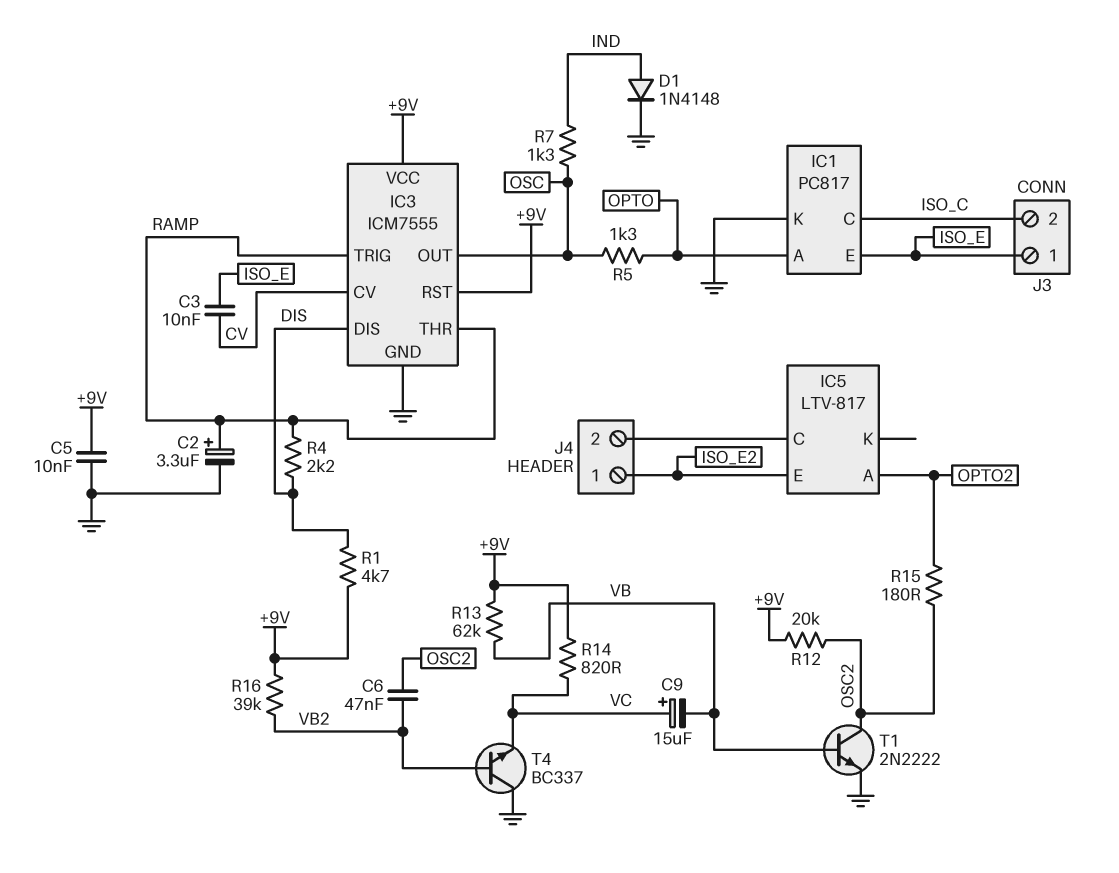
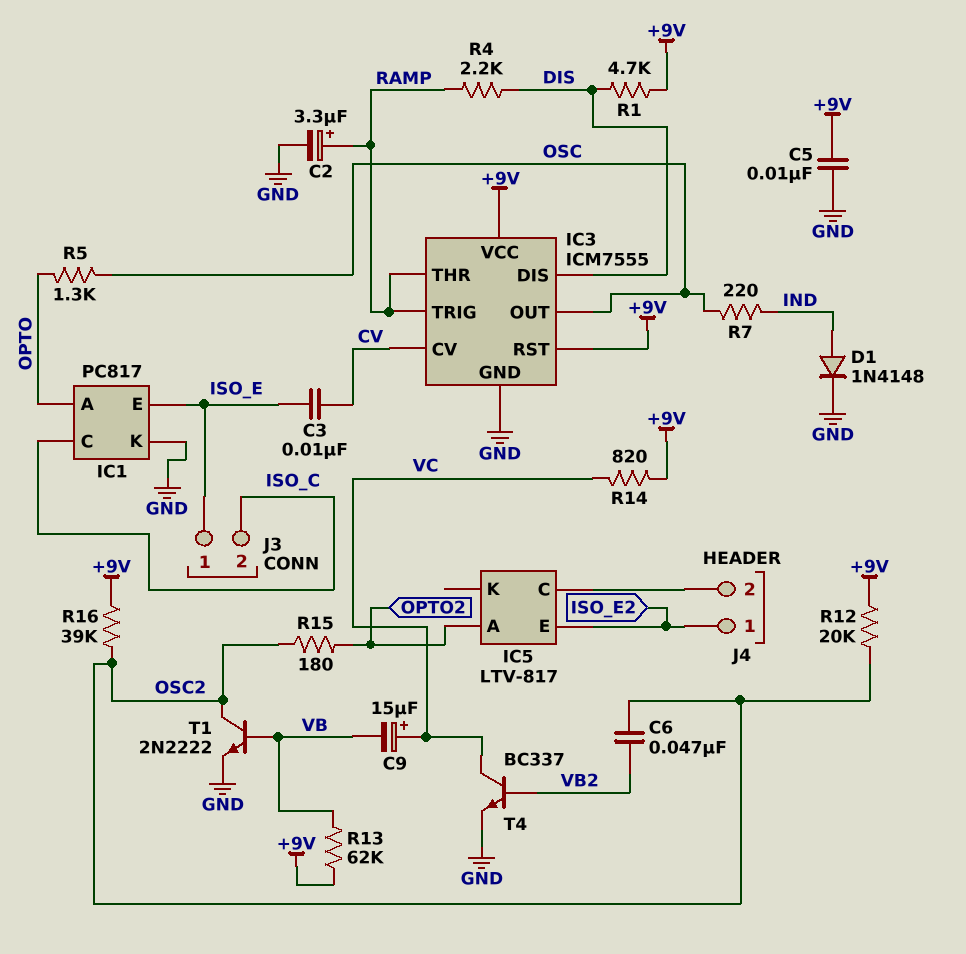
R7: 1.3k (IND, OSC) -> 220 (IND, OSC)
R16: 39k (+9V, VB2) -> 39k (+9V, OSC2)
T4: NPN BC337 (B VB2, C GND, E VC) -> NPN BC337 (B VB2, C VC, E GND)

